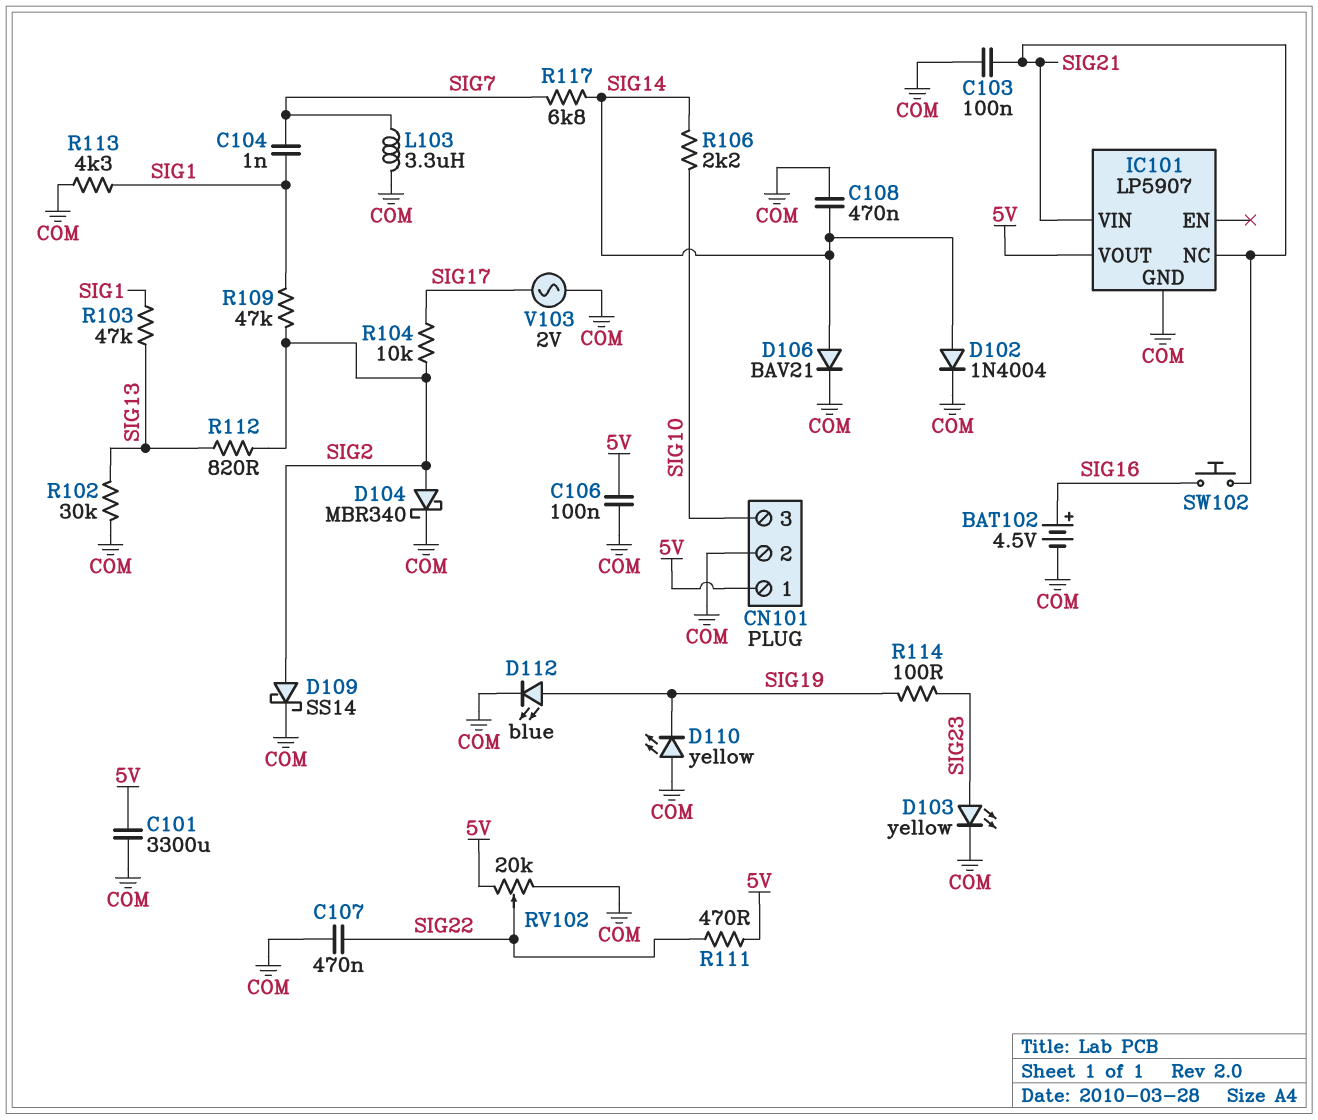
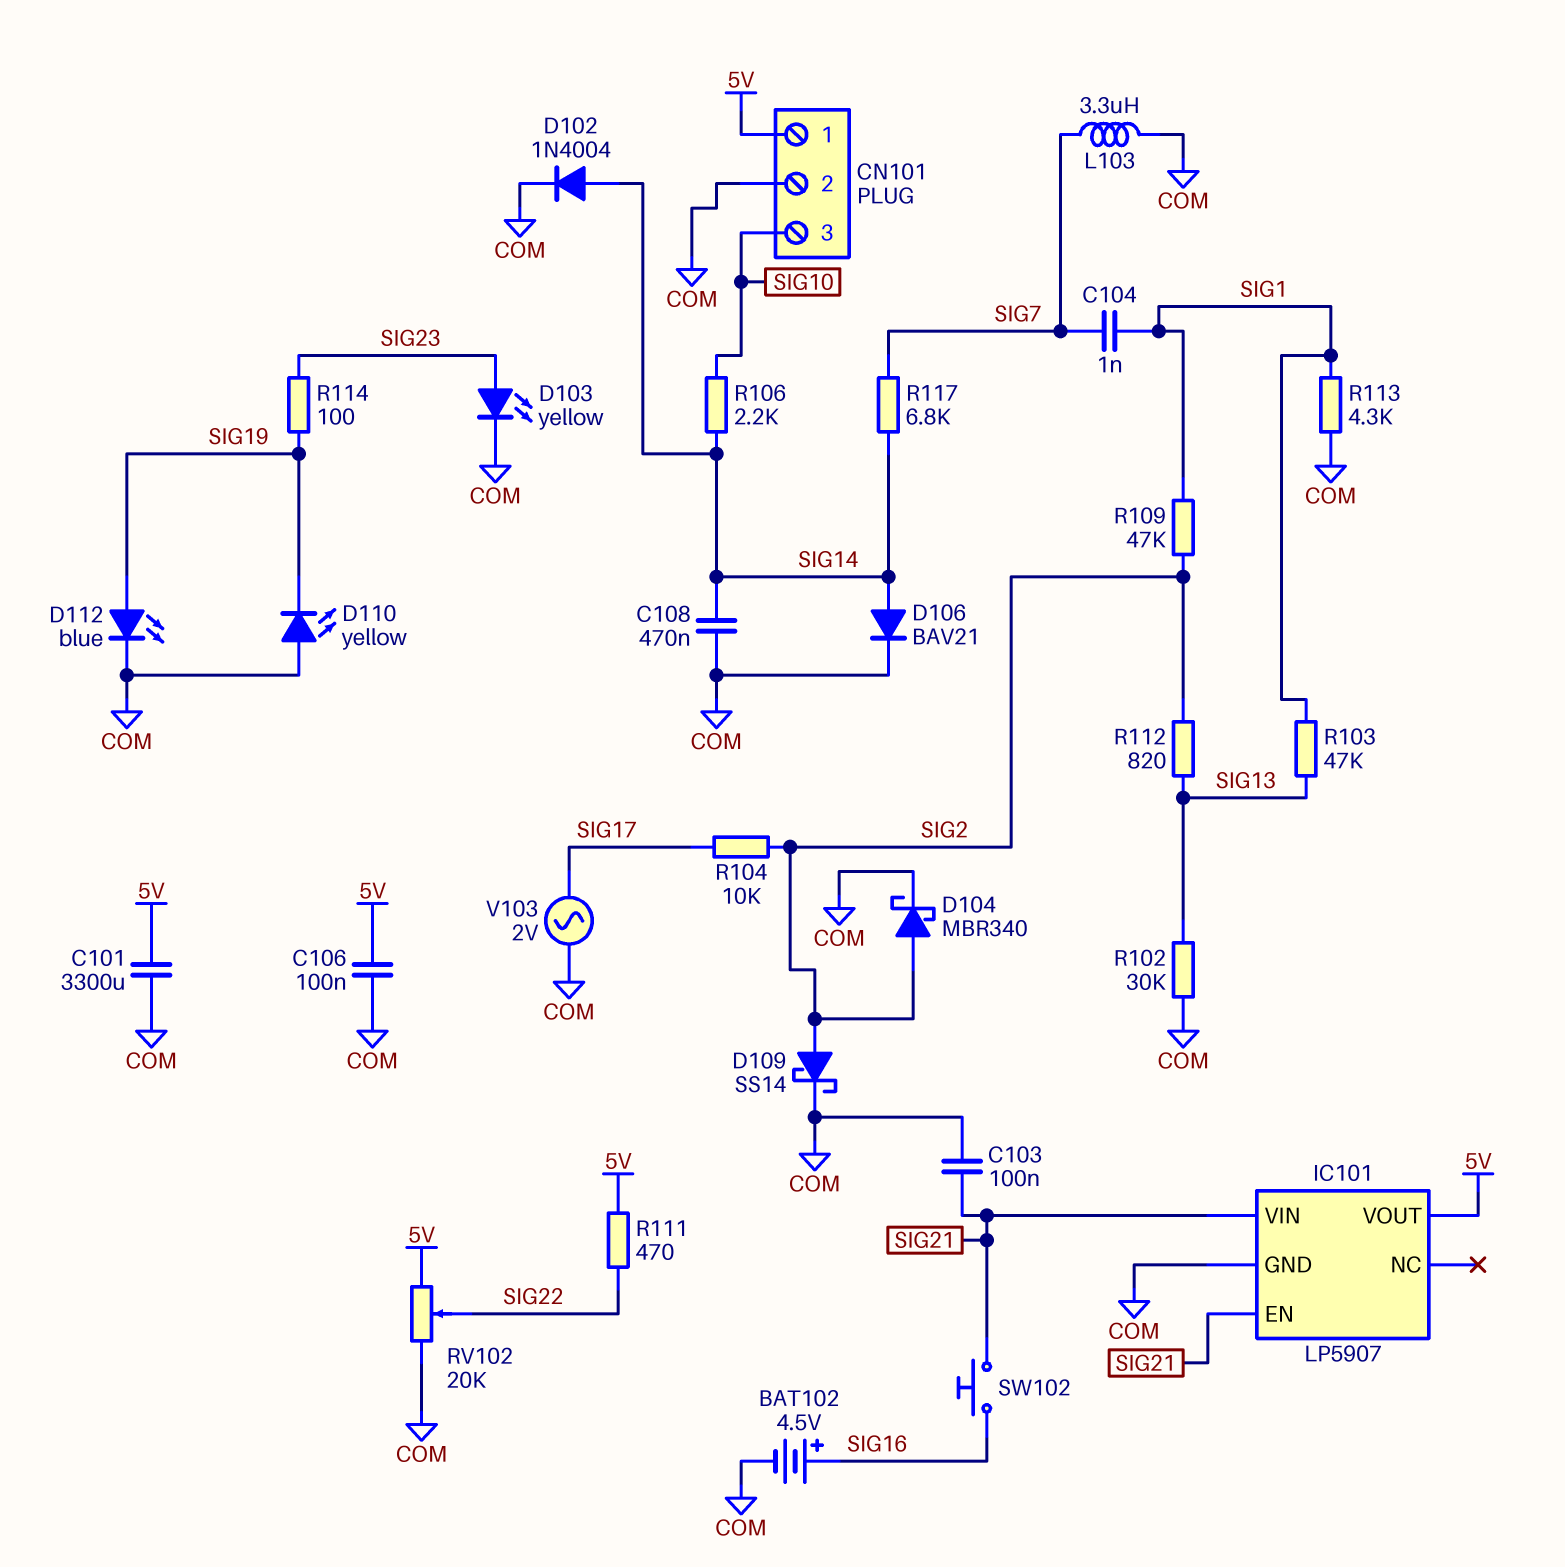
C107: 470nF (COM, SIG22) -> none
IC101 pin EN: none -> SIG21
IC101 pin NC: SIG21 -> none

